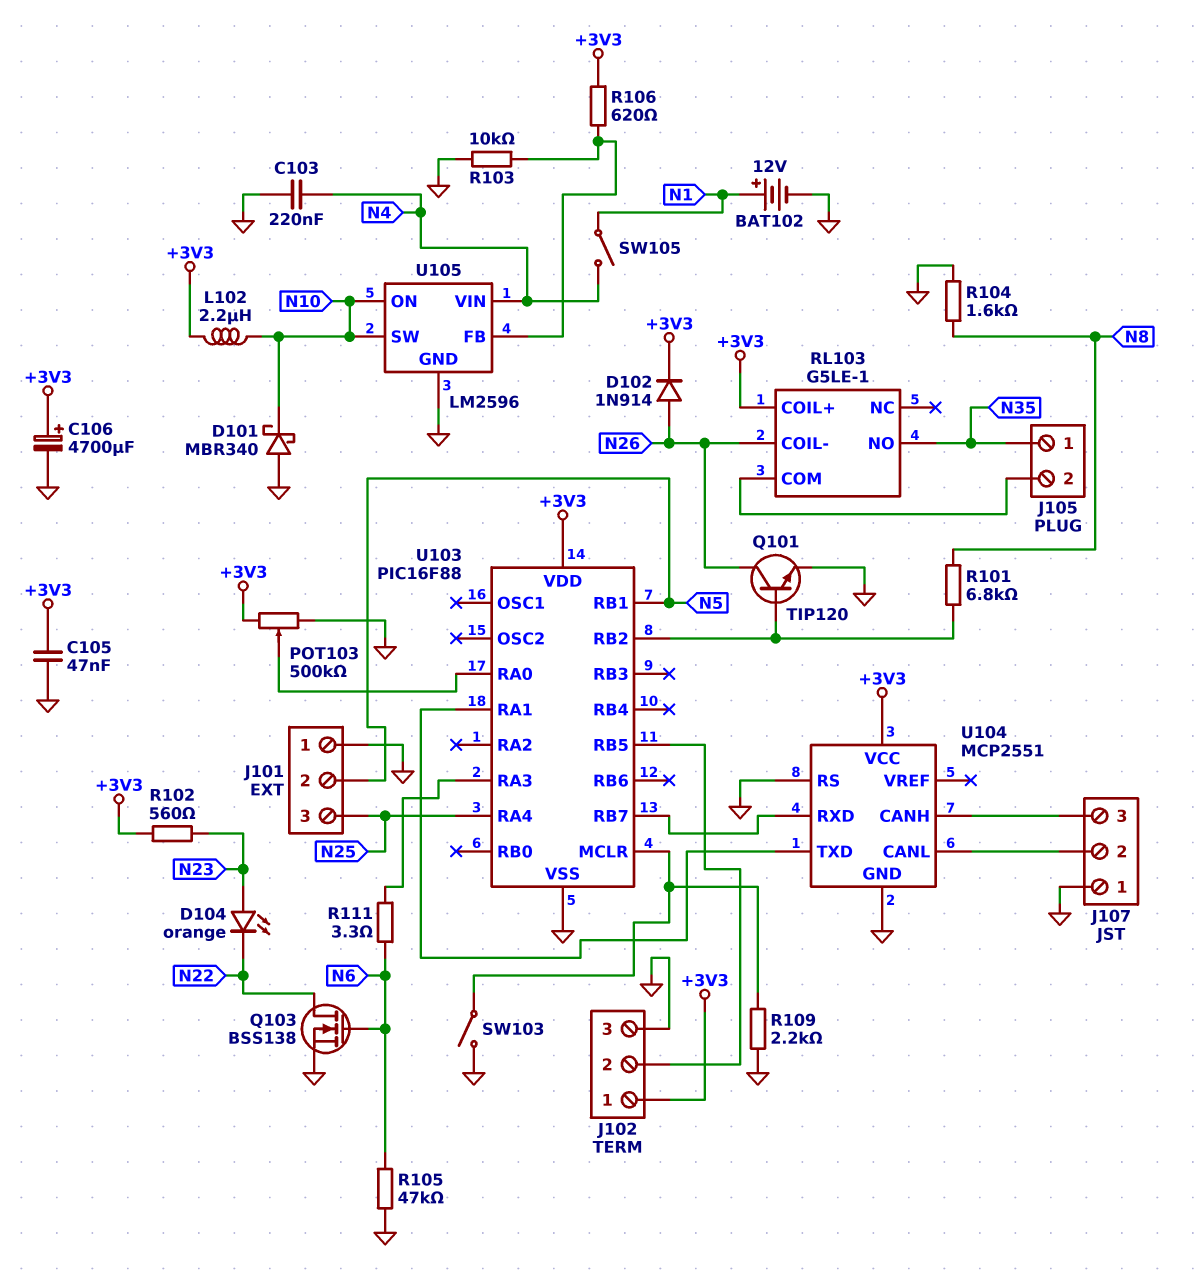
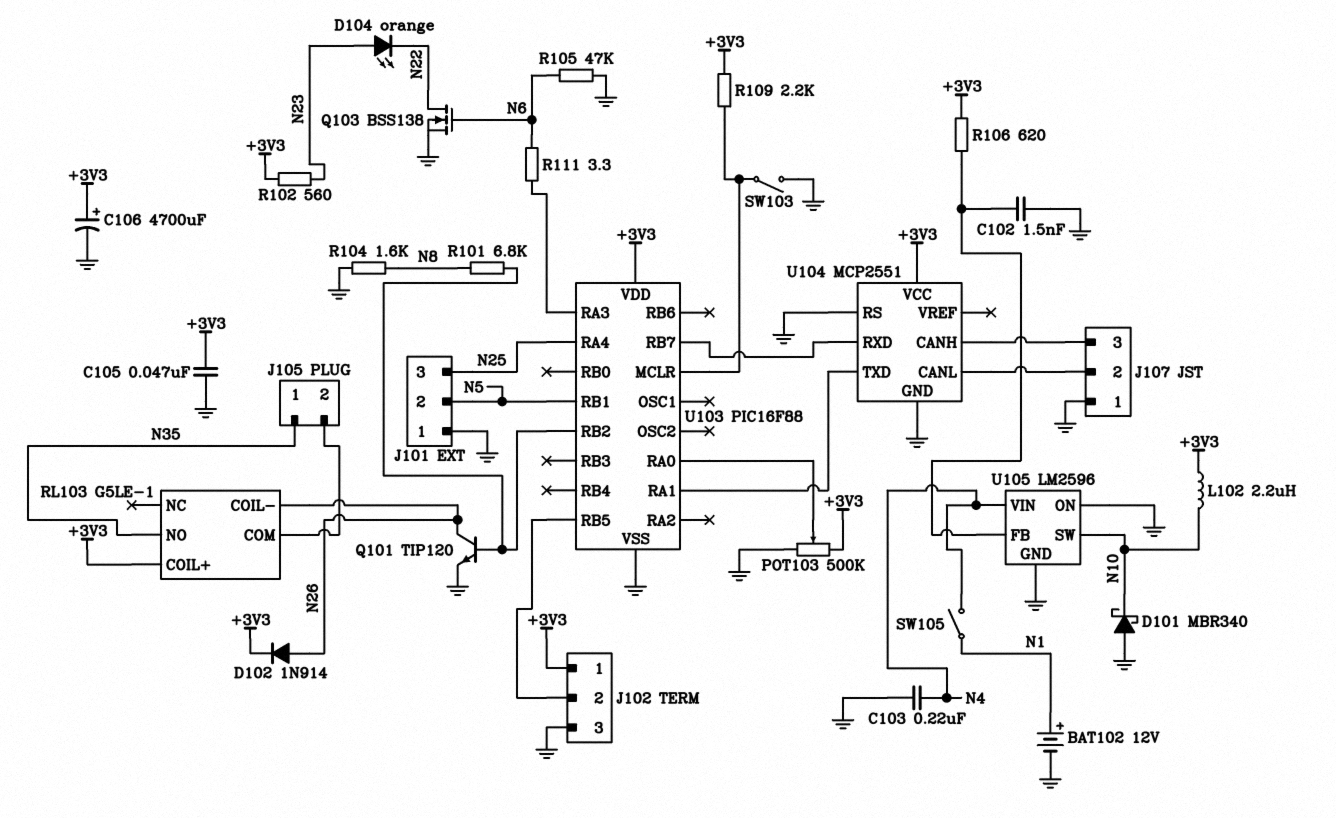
C102: none -> 1.5nF (GND, U105/FB)
R103: 10k (GND, U105/FB) -> none
R109: 2.2k (GND, U103/MCLR) -> 2.2k (+3V3, U103/MCLR)
U105 pin ON: N10 -> GND

